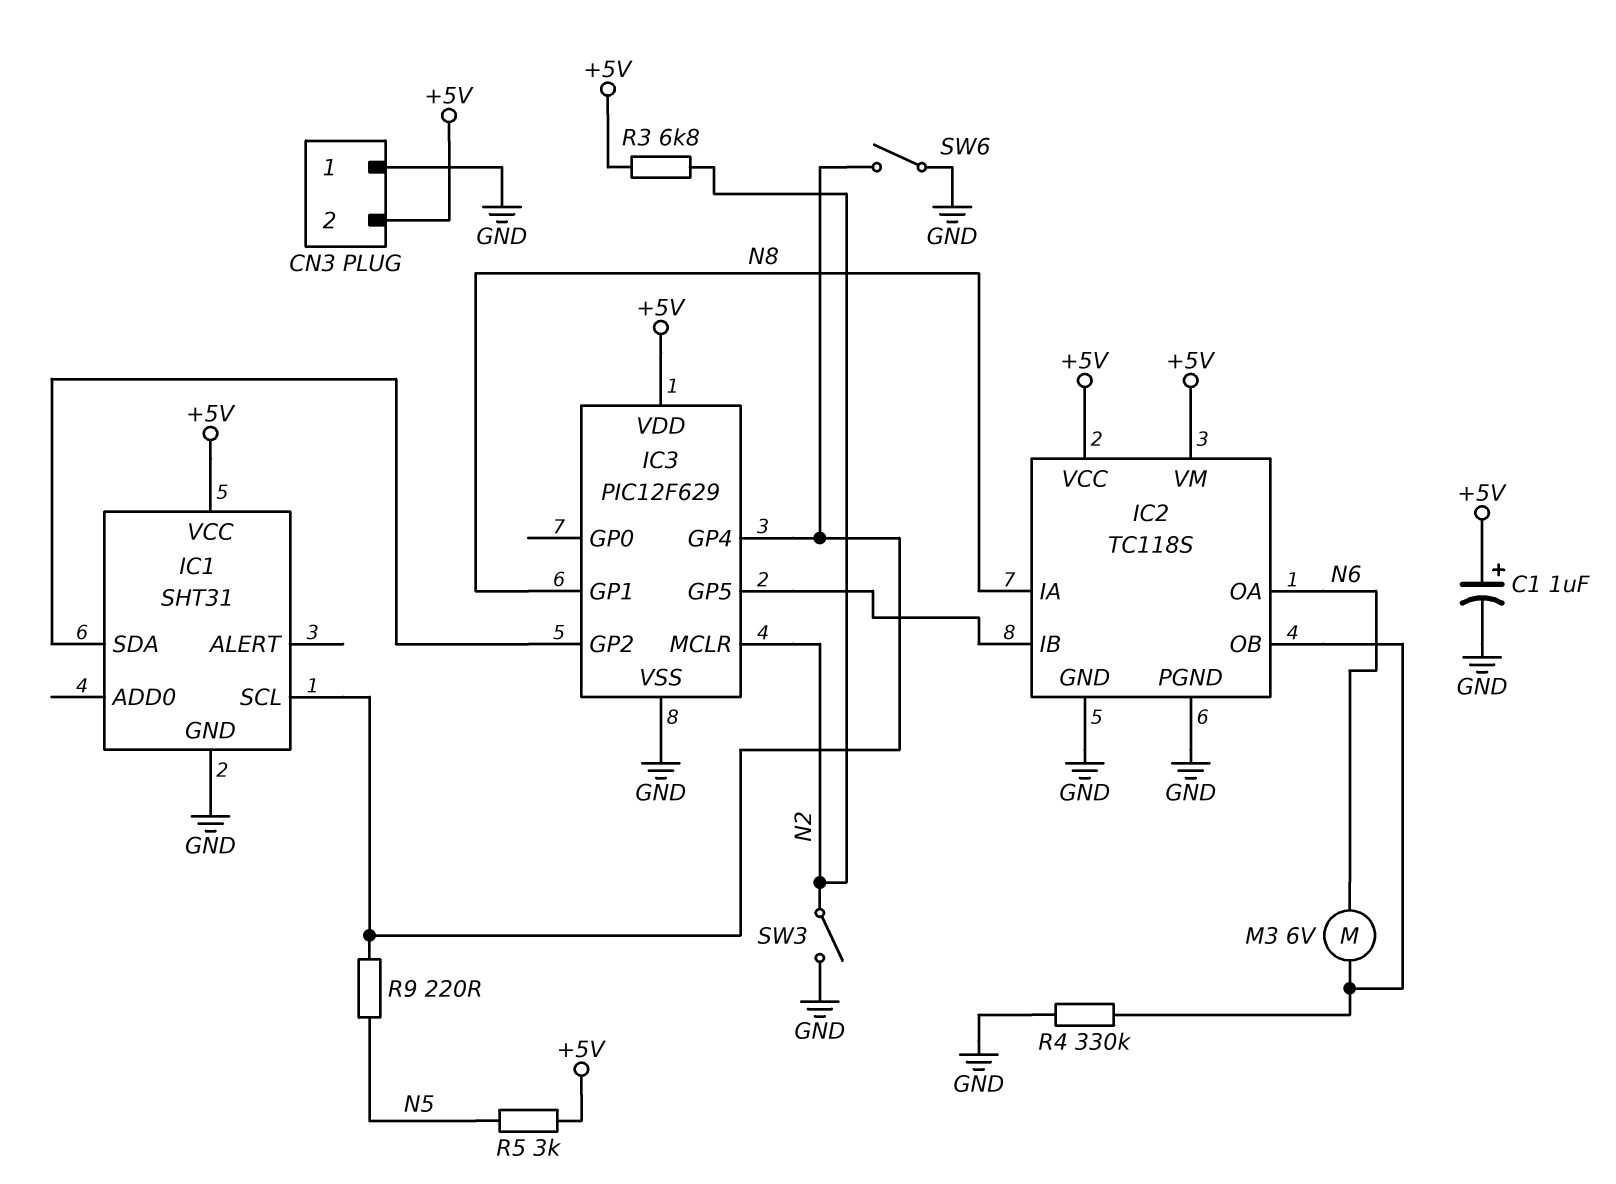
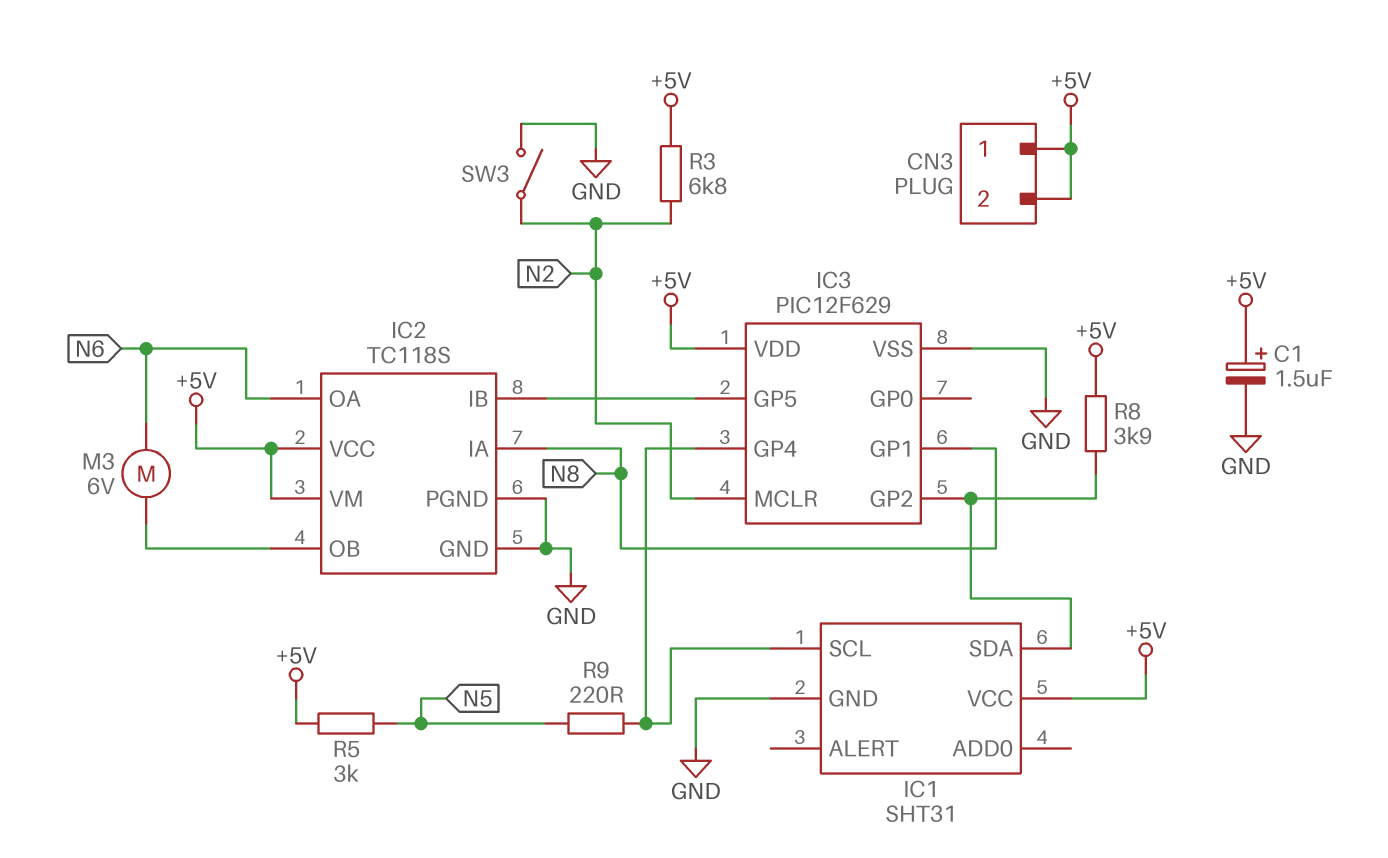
C1: 1uF (plus +5V, minus GND) -> 1.5uF (plus +5V, minus GND)
CN3 pin 1: GND -> +5V
R4: 330k (GND, IC2/OB) -> none
R8: none -> 3.9k (+5V, IC1/SDA)
SW6: switch (GND, IC1/SCL) -> none

